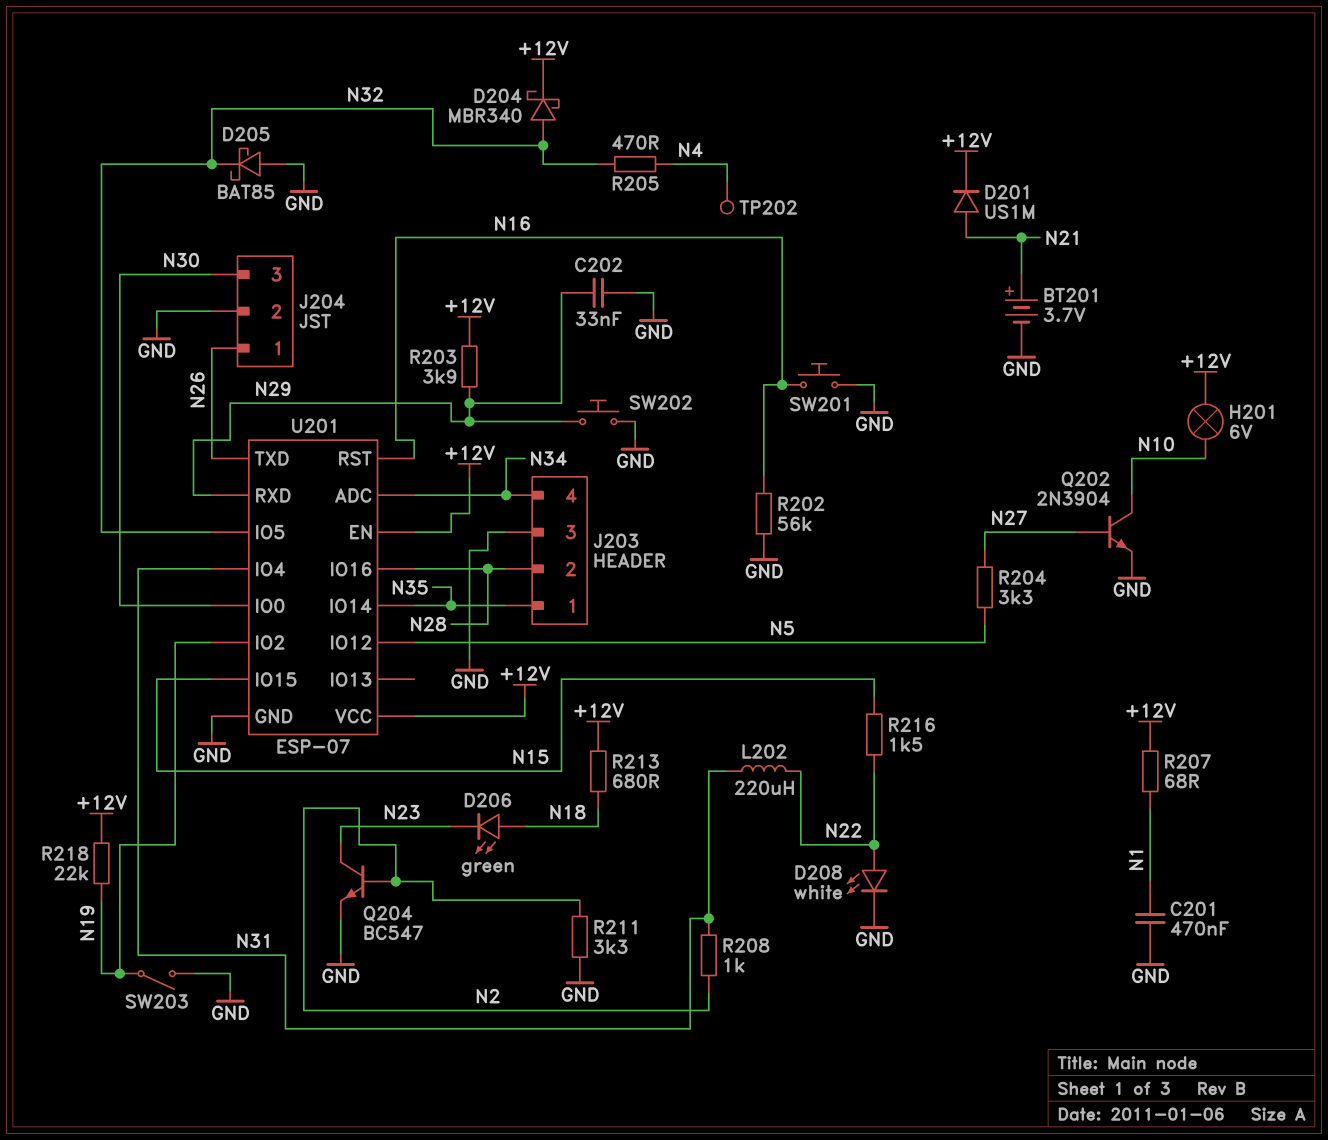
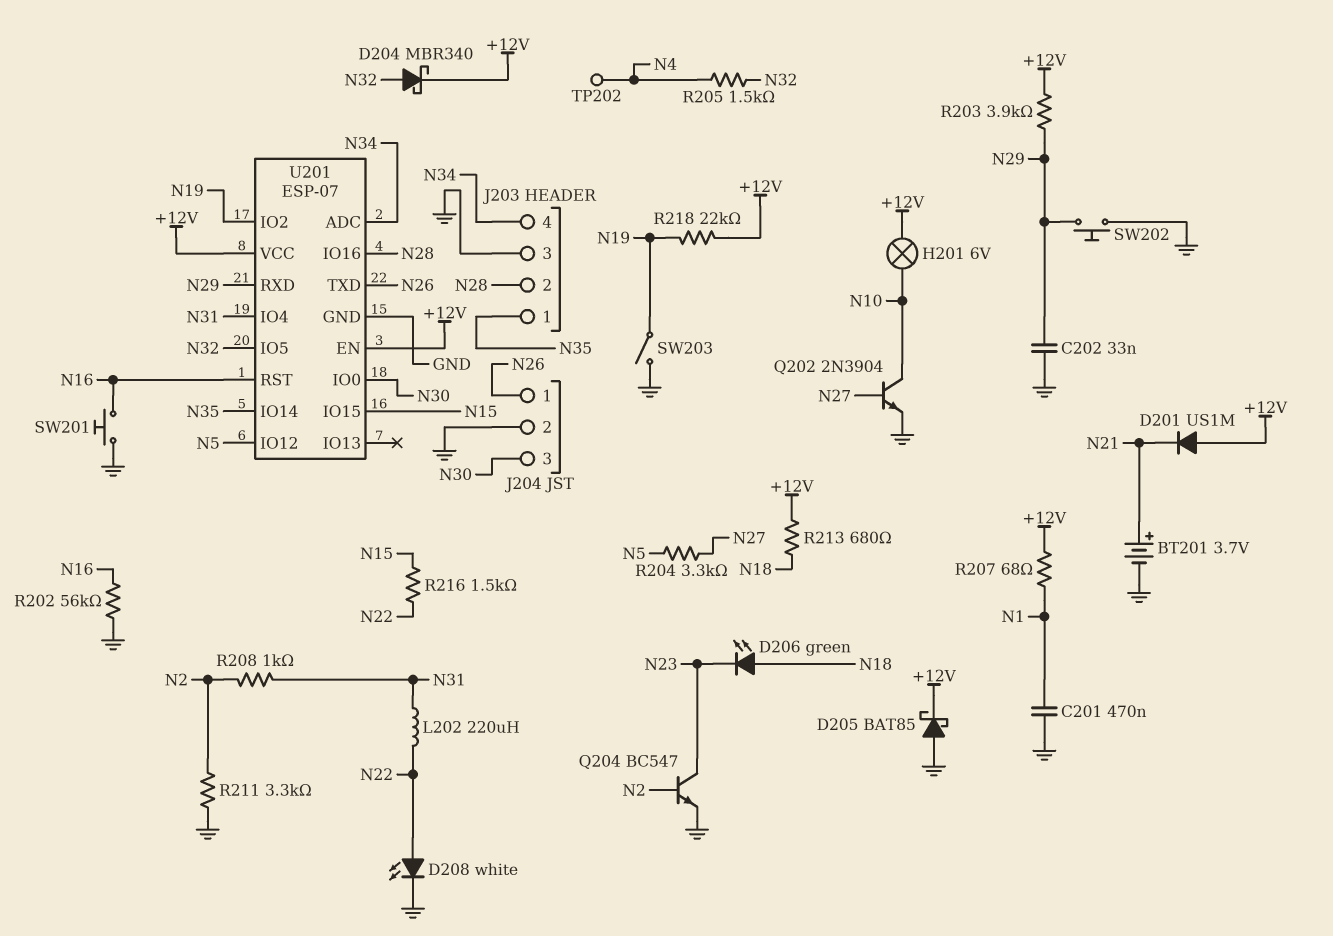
D201: diode US1M (A N21, K +12V) -> diode US1M (A +12V, K N21)
D205: schottky BAT85 (A GND, K N32) -> schottky BAT85 (A GND, K +12V)
R205: 470 (N4, N32) -> 1.5k (N4, N32)

